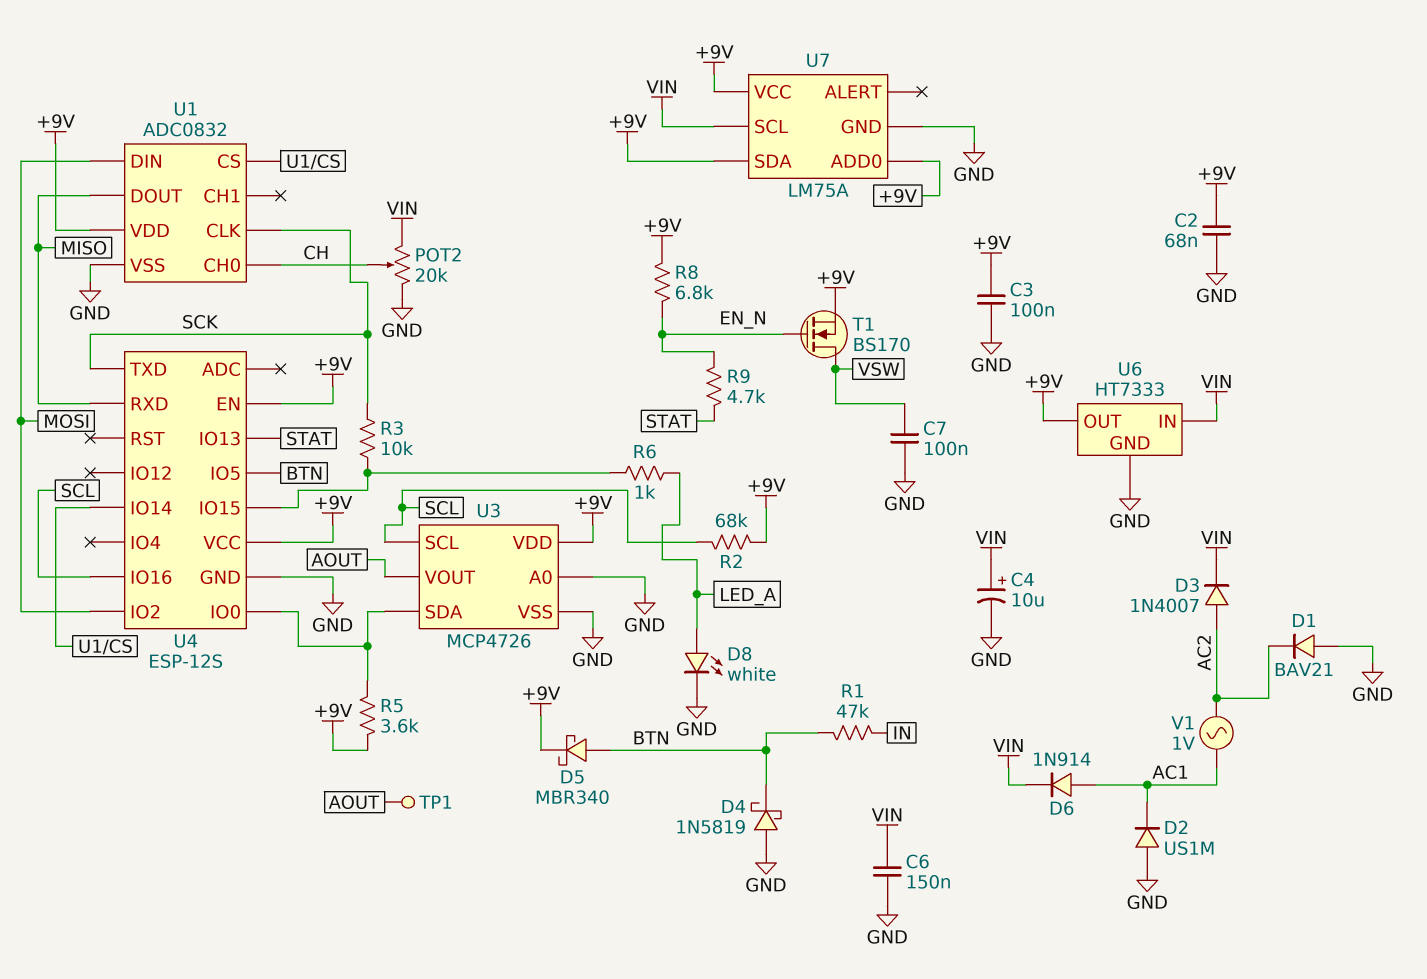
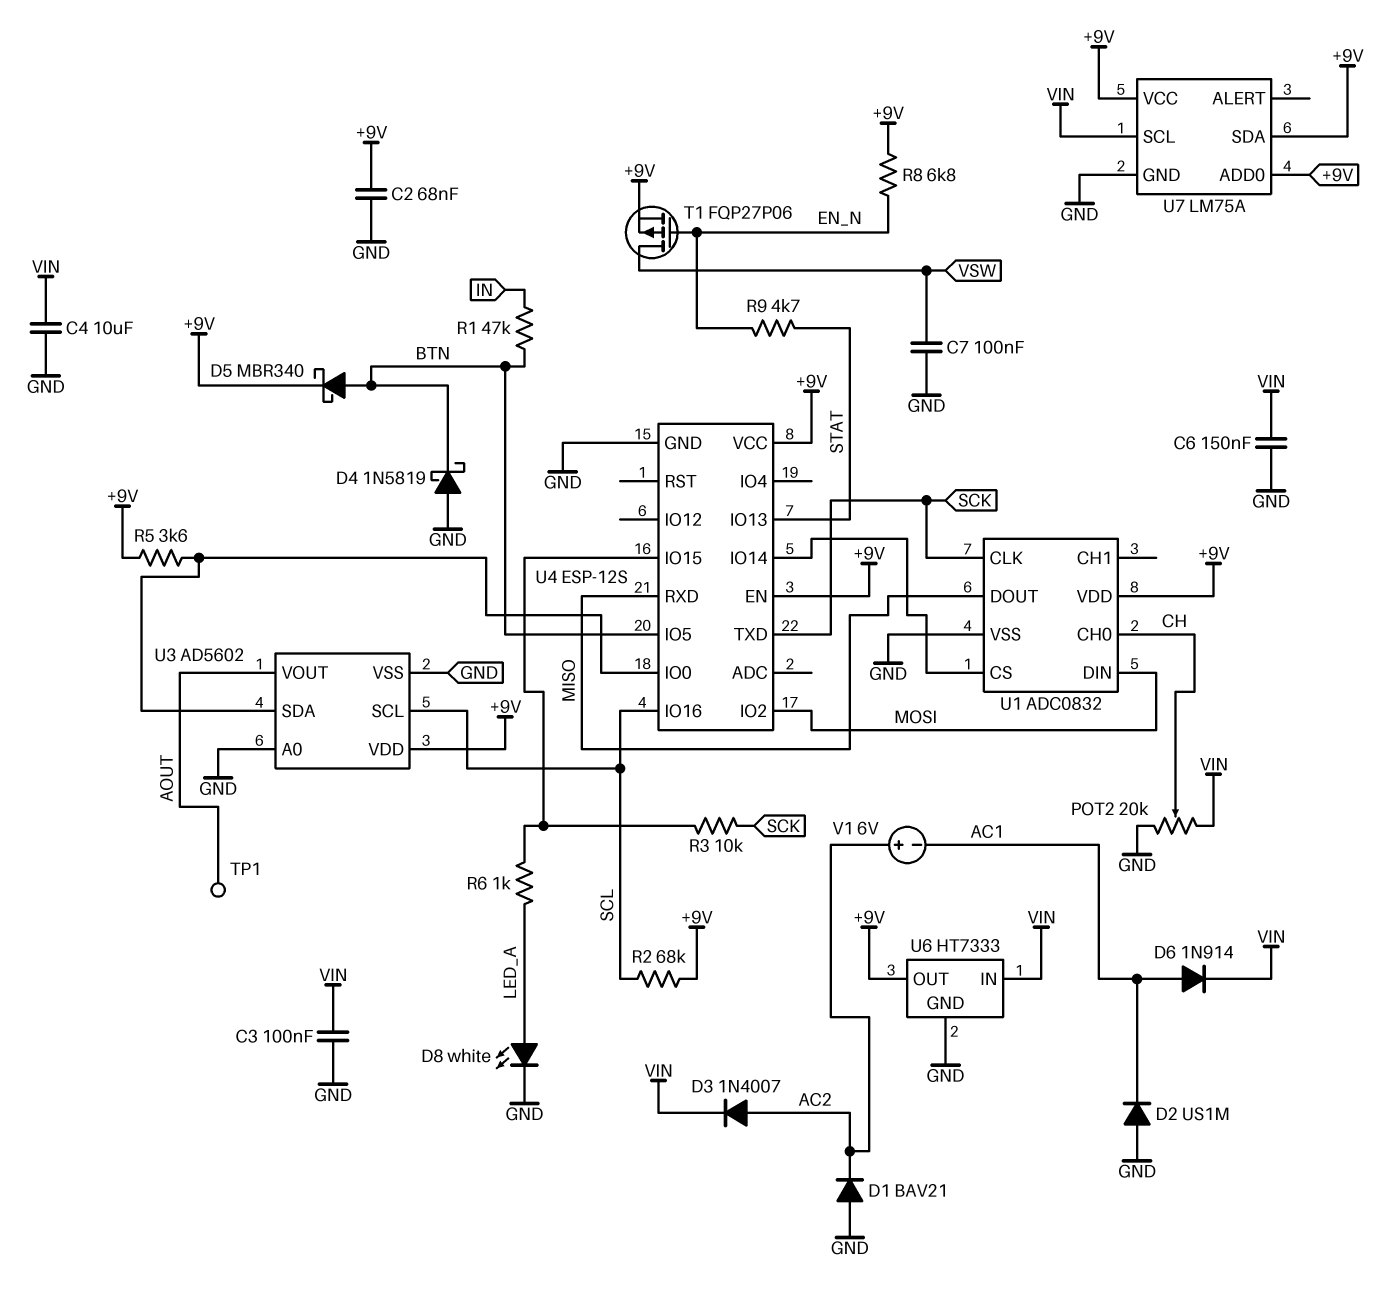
C3: 100nF (+9V, GND) -> 100nF (GND, VIN)
C4: 10uF (plus VIN, minus GND) -> 10uF (GND, VIN)
T1: NMOS BS170 (G EN_N, D VSW, S +9V) -> PMOS FQP27P06 (G EN_N, D VSW, S +9V)
U3: MCP4726 -> AD5602
V1: AC 1V (AC1, AC2) -> 6V (plus AC2, minus AC1)

